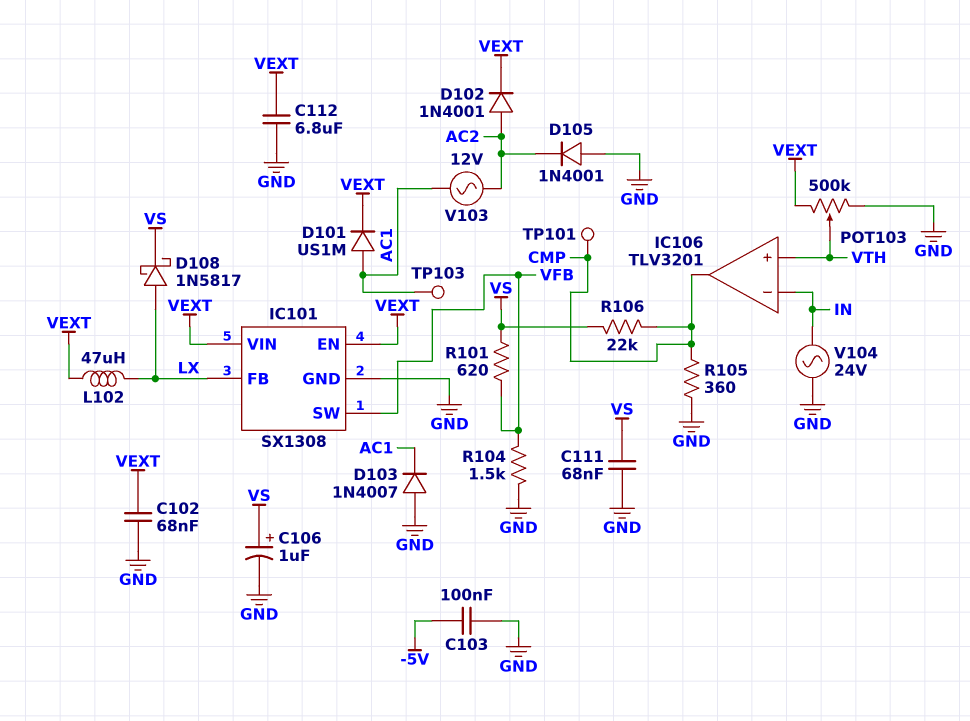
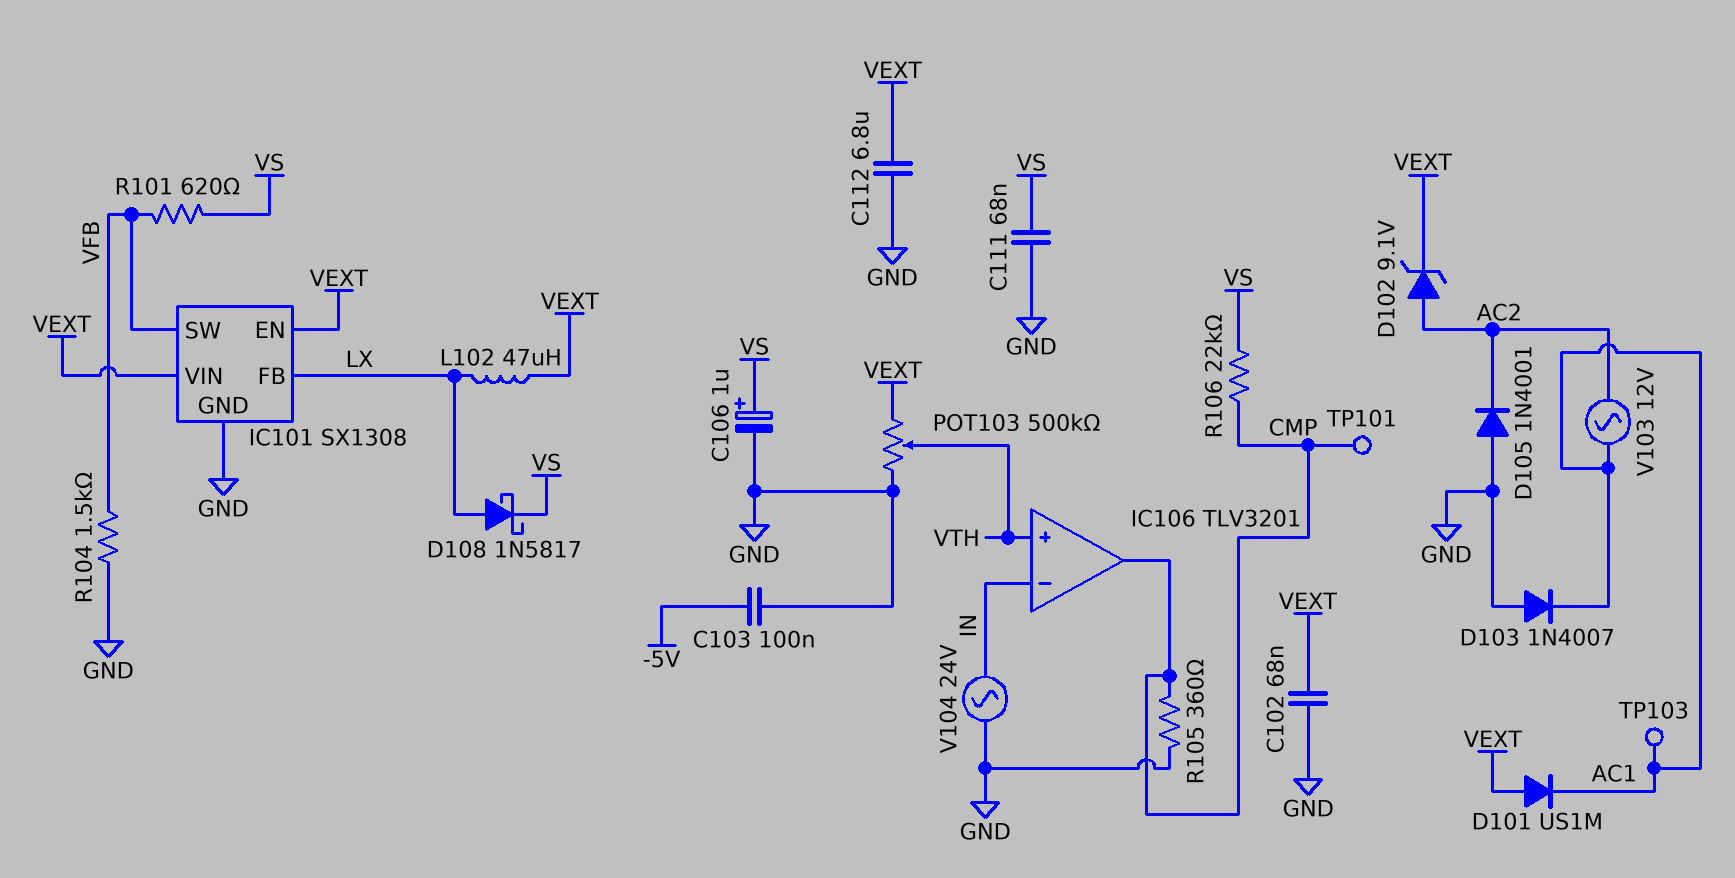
D101: diode US1M (A AC1, K VEXT) -> diode US1M (A VEXT, K AC1)
D102: diode 1N4001 (A AC2, K VEXT) -> zener 9.1V (A AC2, K VEXT)

